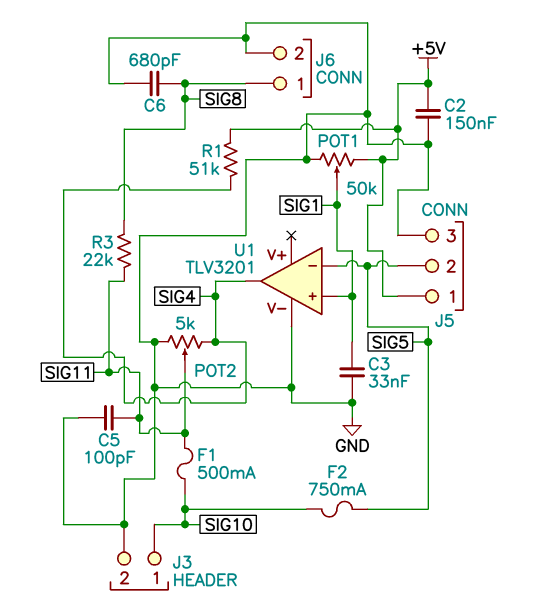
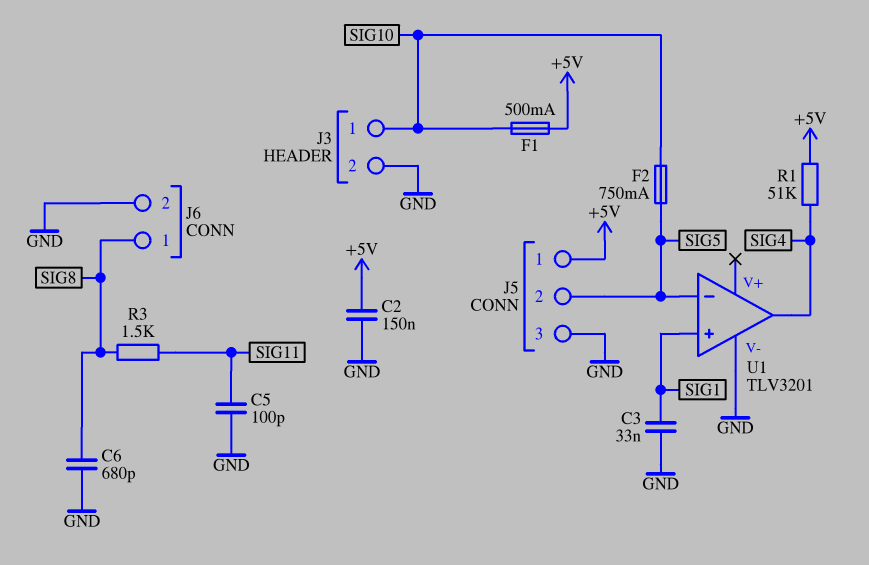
F1: 500mA (SIG10, SIG11) -> 500mA (+5V, SIG10)
POT1: 50k (+5V, GND, wiper SIG1) -> none
POT2: 5k (GND, SIG4, wiper SIG11) -> none
R3: 22k (SIG8, SIG11) -> 1.5k (SIG8, SIG11)

